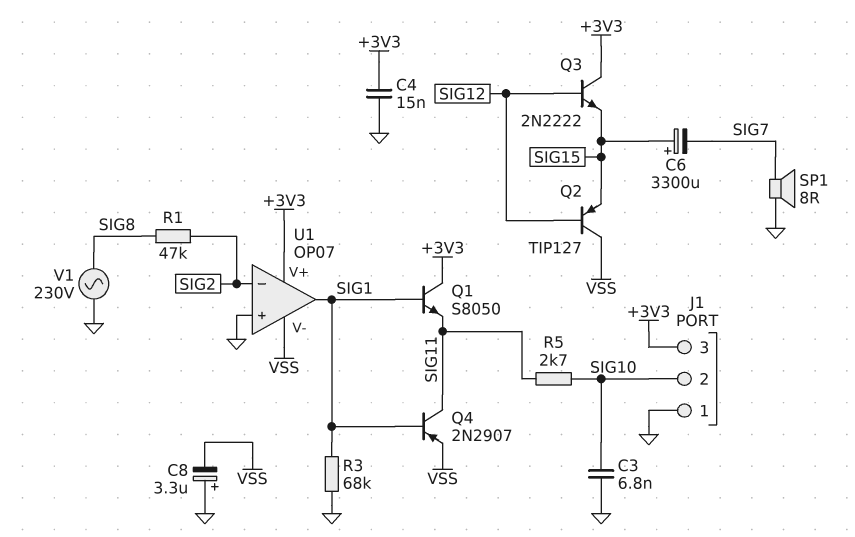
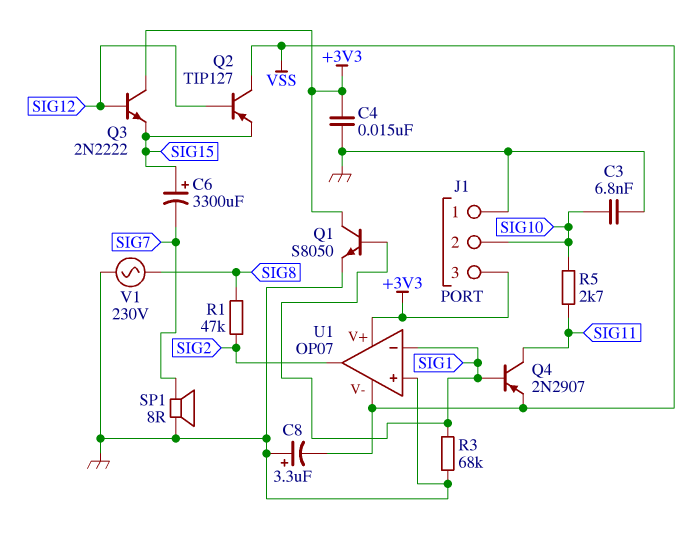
Q1: NPN S8050 (B SIG1, C +3V3, E SIG11) -> NPN S8050 (B SIG1, C +3V3, E GND)
U1 pin in-: SIG2 -> SIG1
U1 pin out: SIG1 -> SIG2

